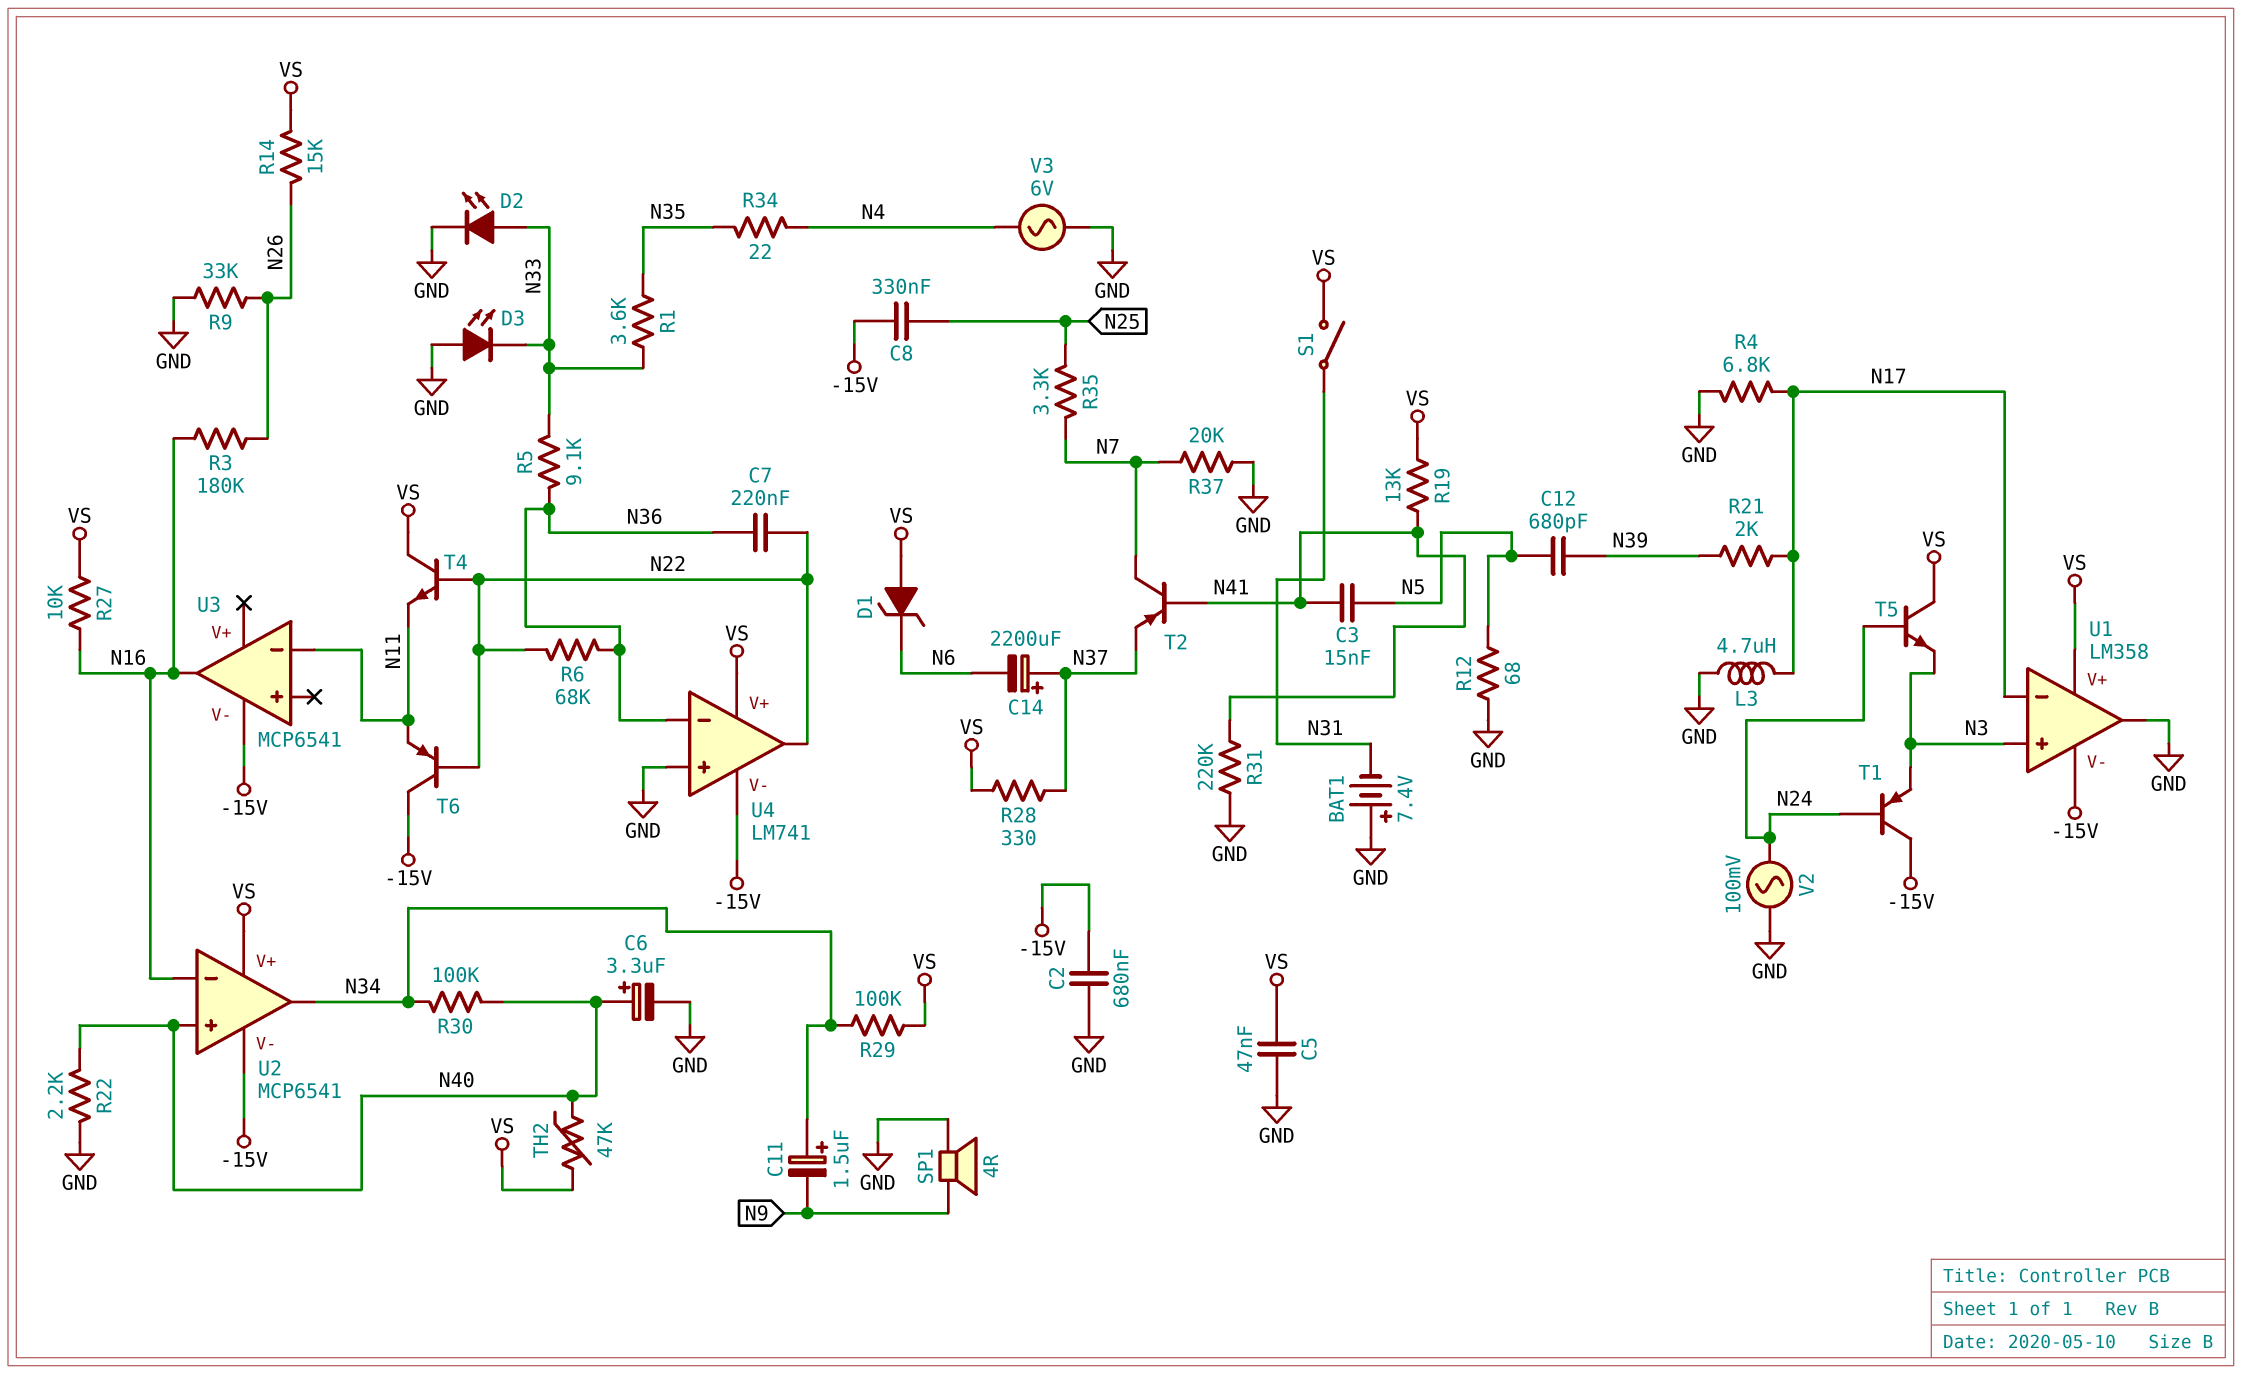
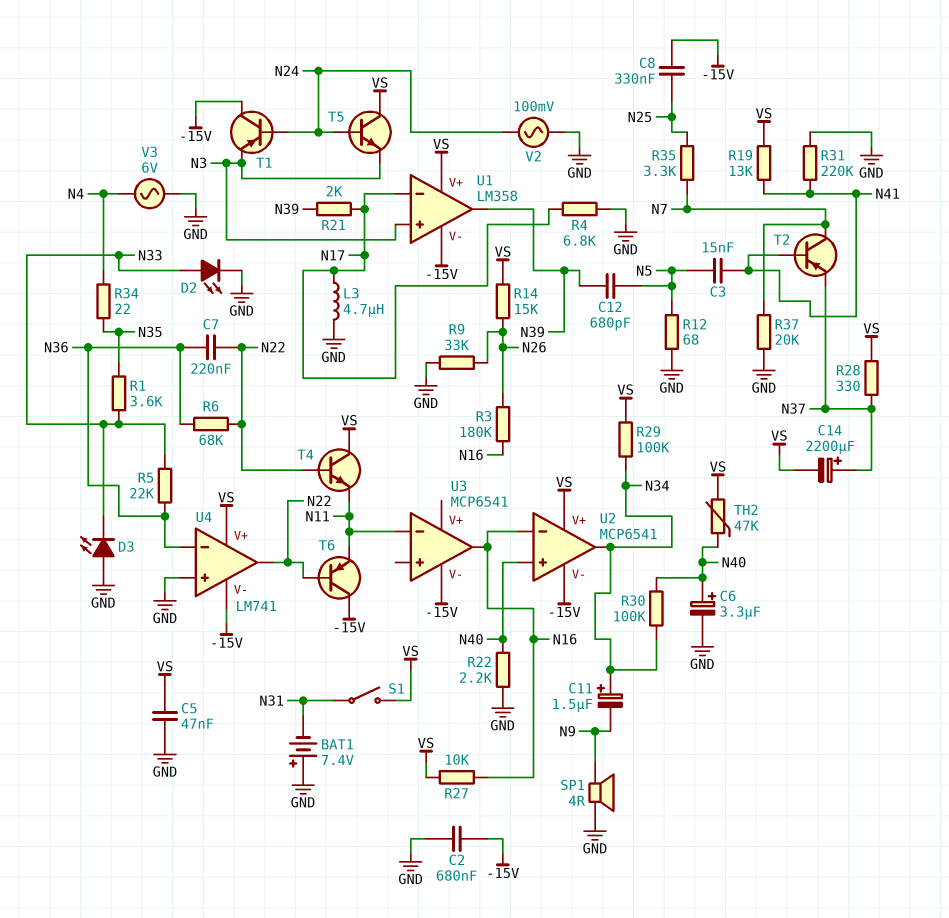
C14: 2200uF (plus N37, minus N6) -> 2200uF (plus N37, minus VS)
D1: zener (A VS, K N6) -> none
R5: 9.1k (N33, N36) -> 22k (N33, N36)
U1 pin out: GND -> N39

